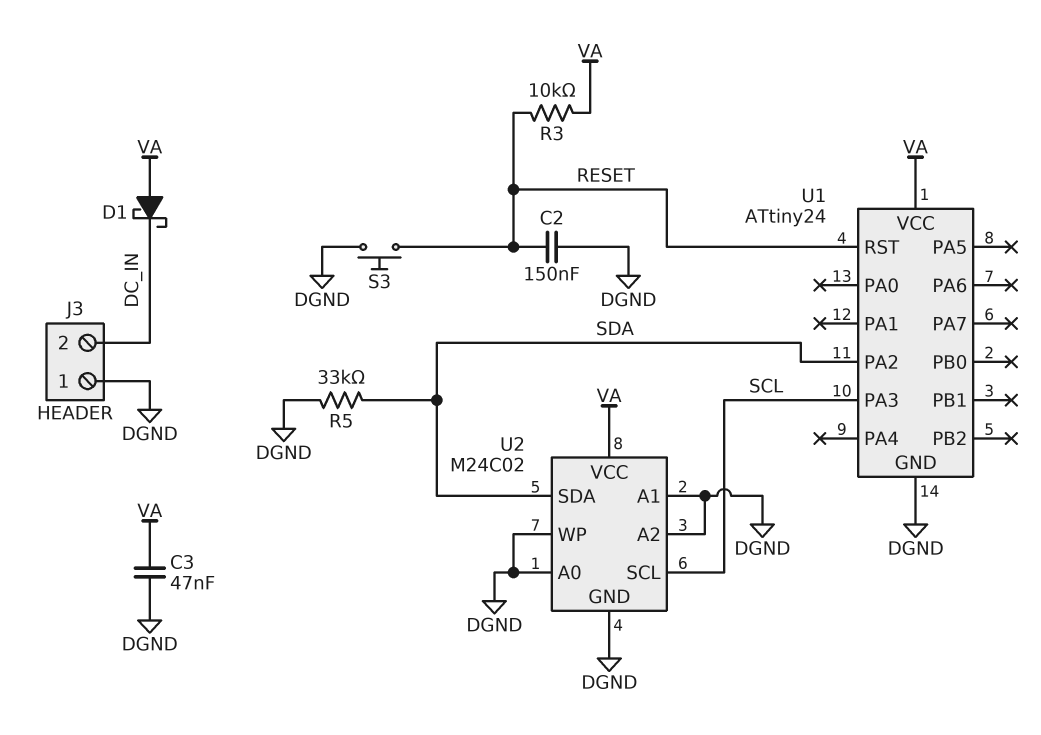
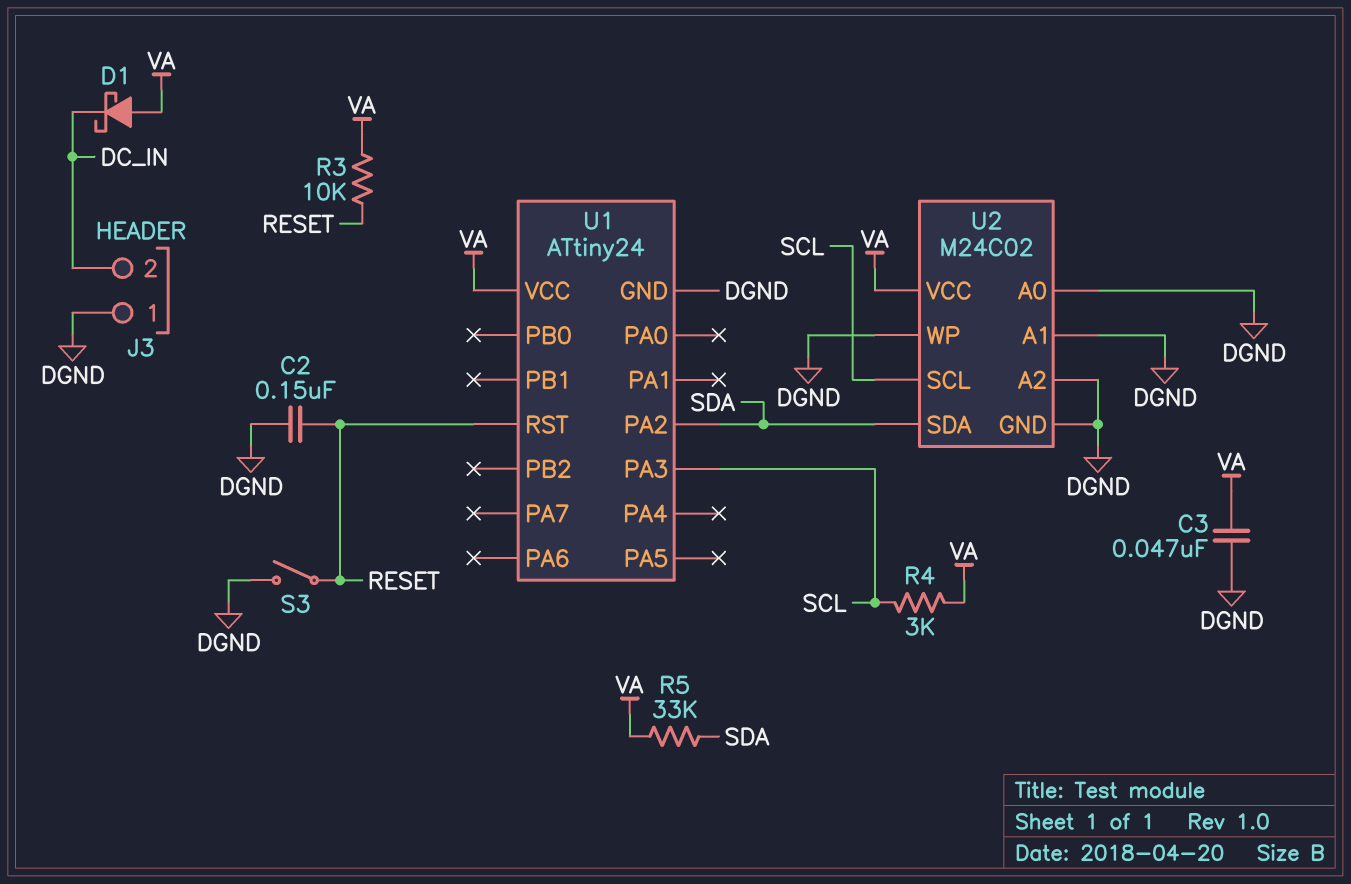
R4: none -> 3k (SCL, VA)
R5: 33k (DGND, SDA) -> 33k (SDA, VA)
S3: button (DGND, RESET) -> switch (DGND, RESET)

